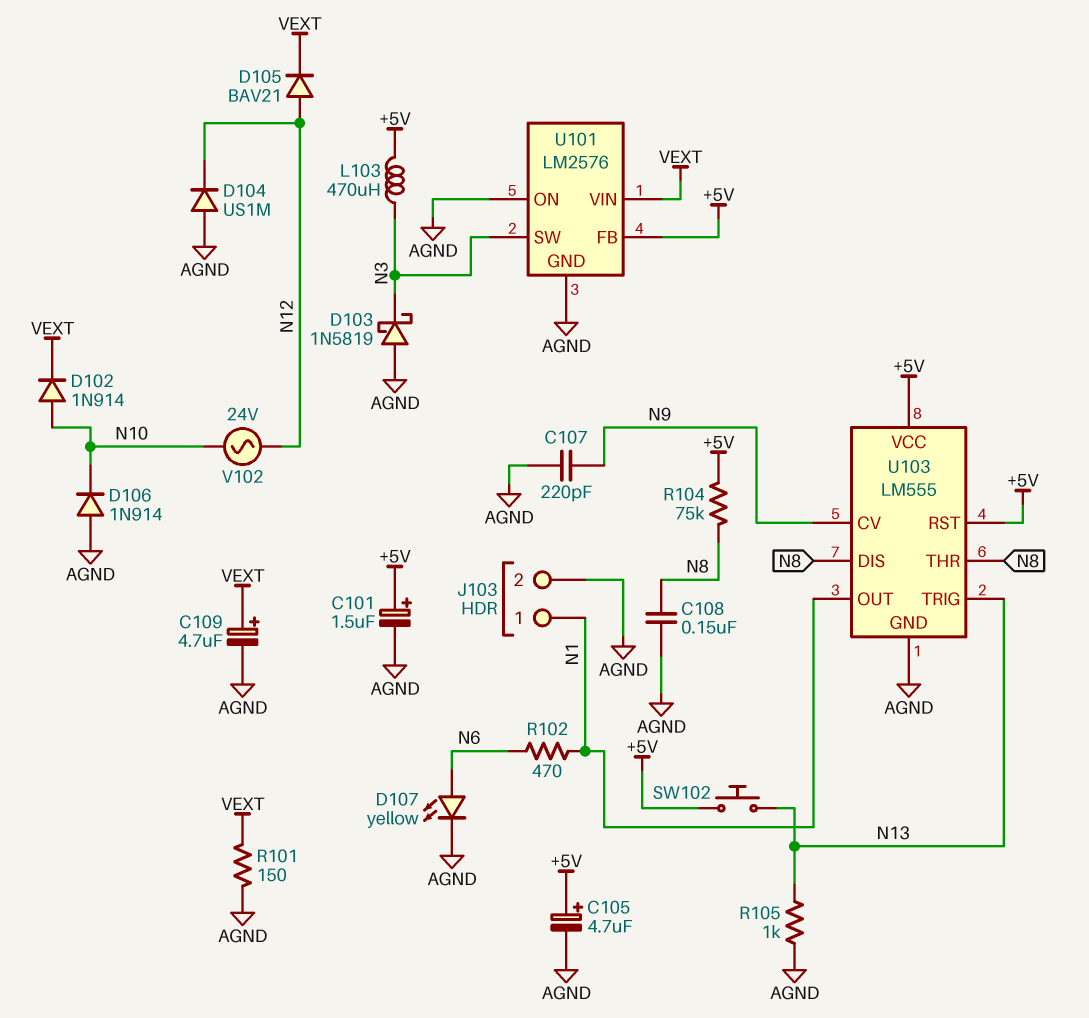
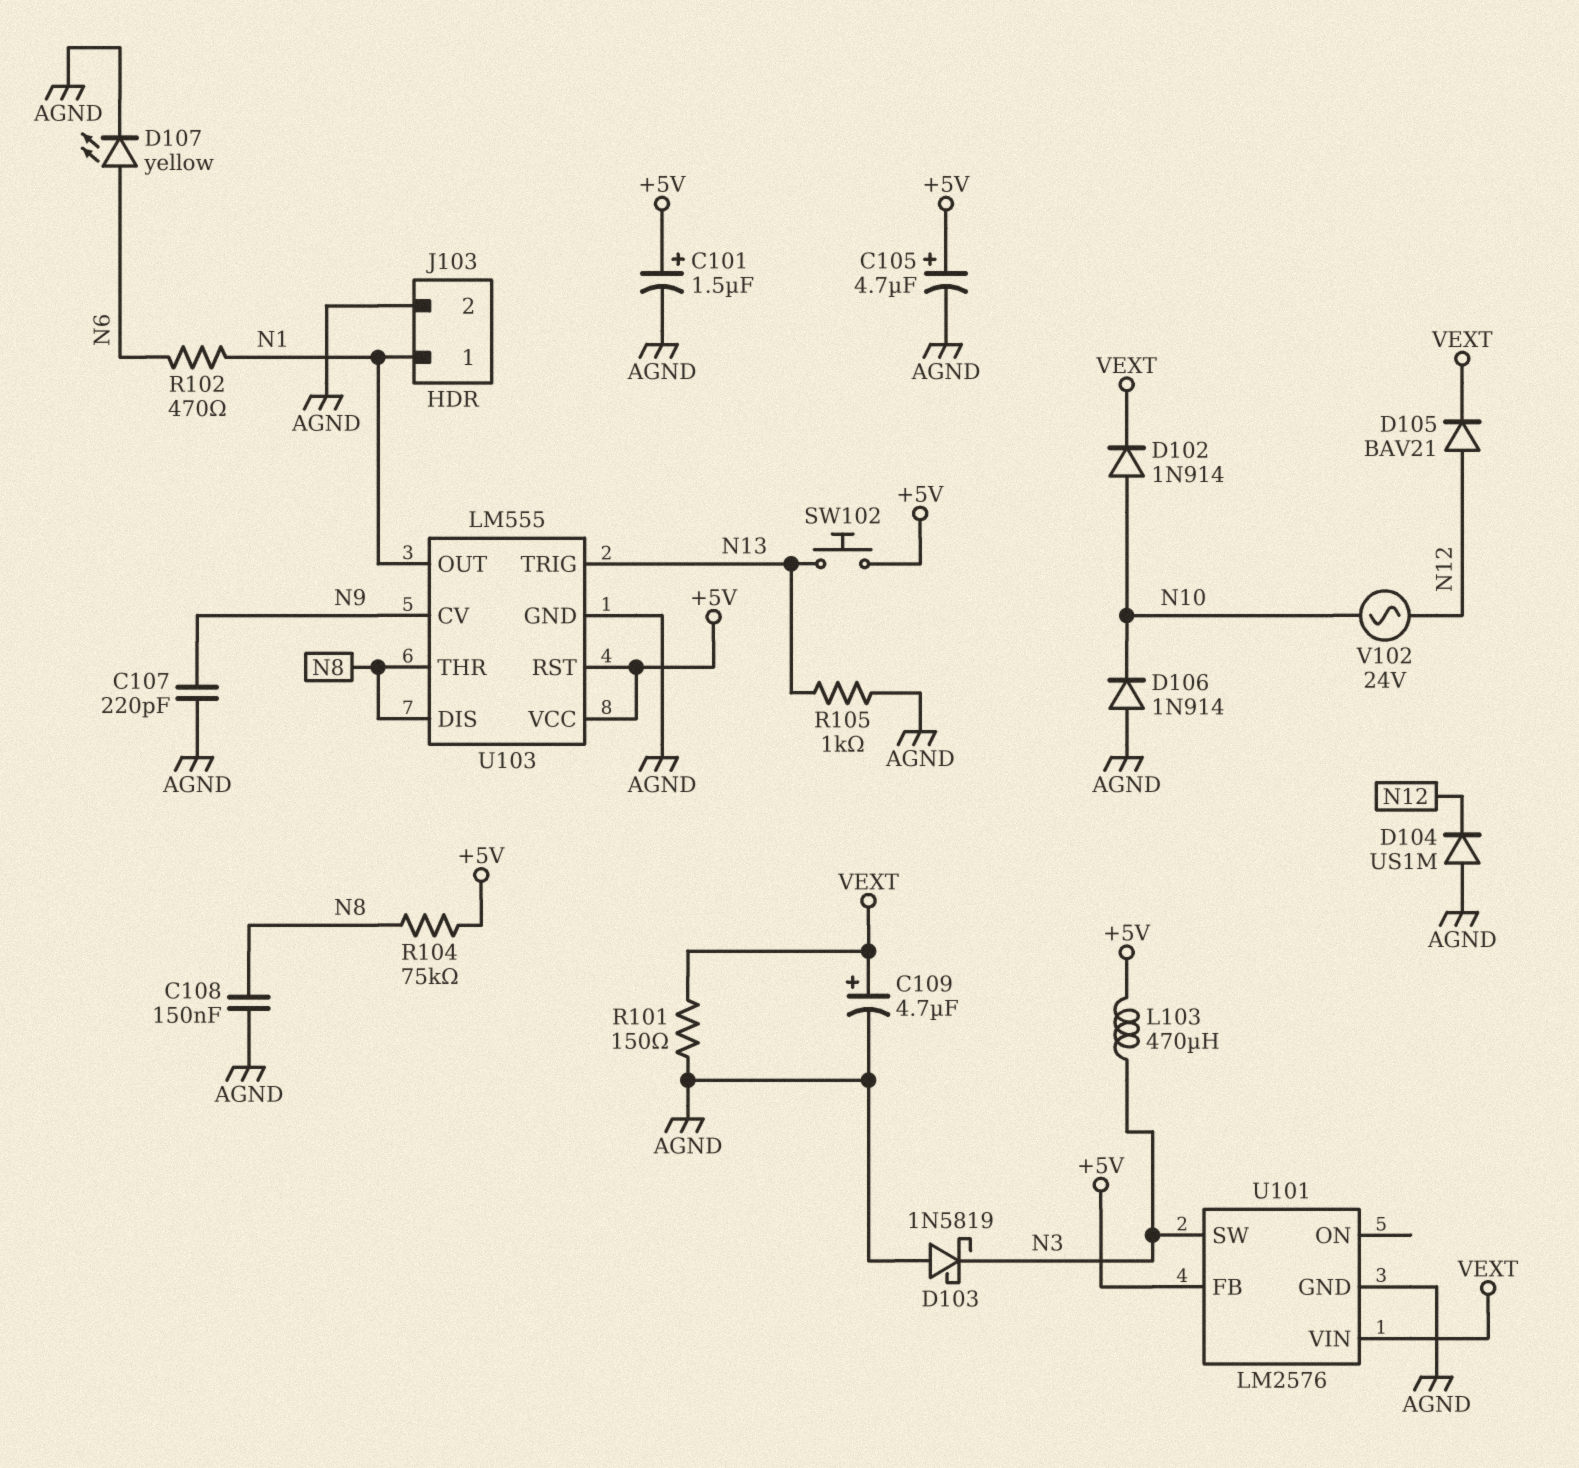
U101 pin ON: AGND -> none

